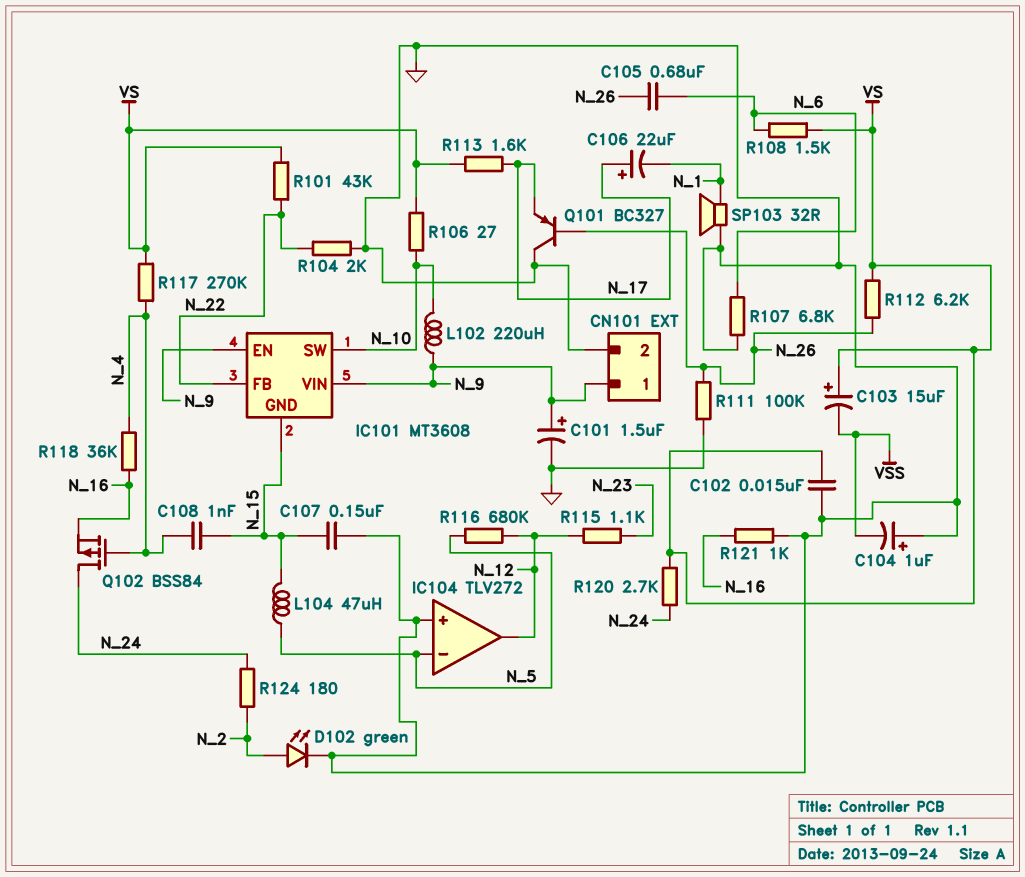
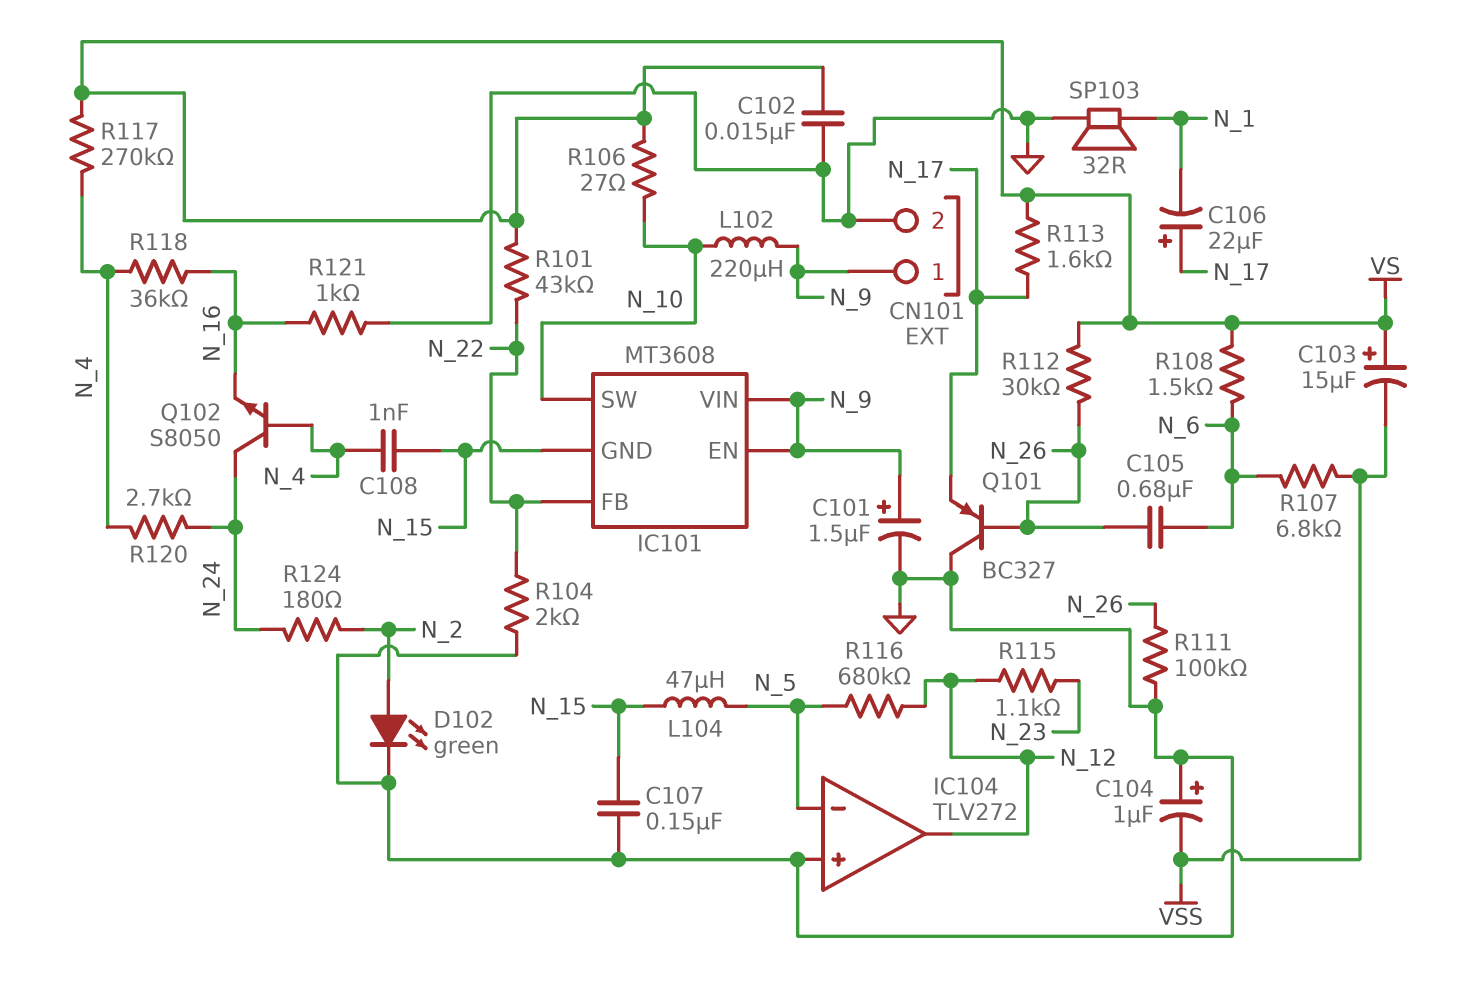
Q102: PMOS BSS84 (G N_4, D N_24, S N_16) -> NPN S8050 (B N_4, C N_24, E N_16)
R107: 6.8k (GND, N_6) -> 6.8k (N_6, VSS)
R112: 6.2k (N_26, VS) -> 30k (N_26, VS)
R120: 2.7k (N_24, VS) -> 2.7k (N_4, N_24)

